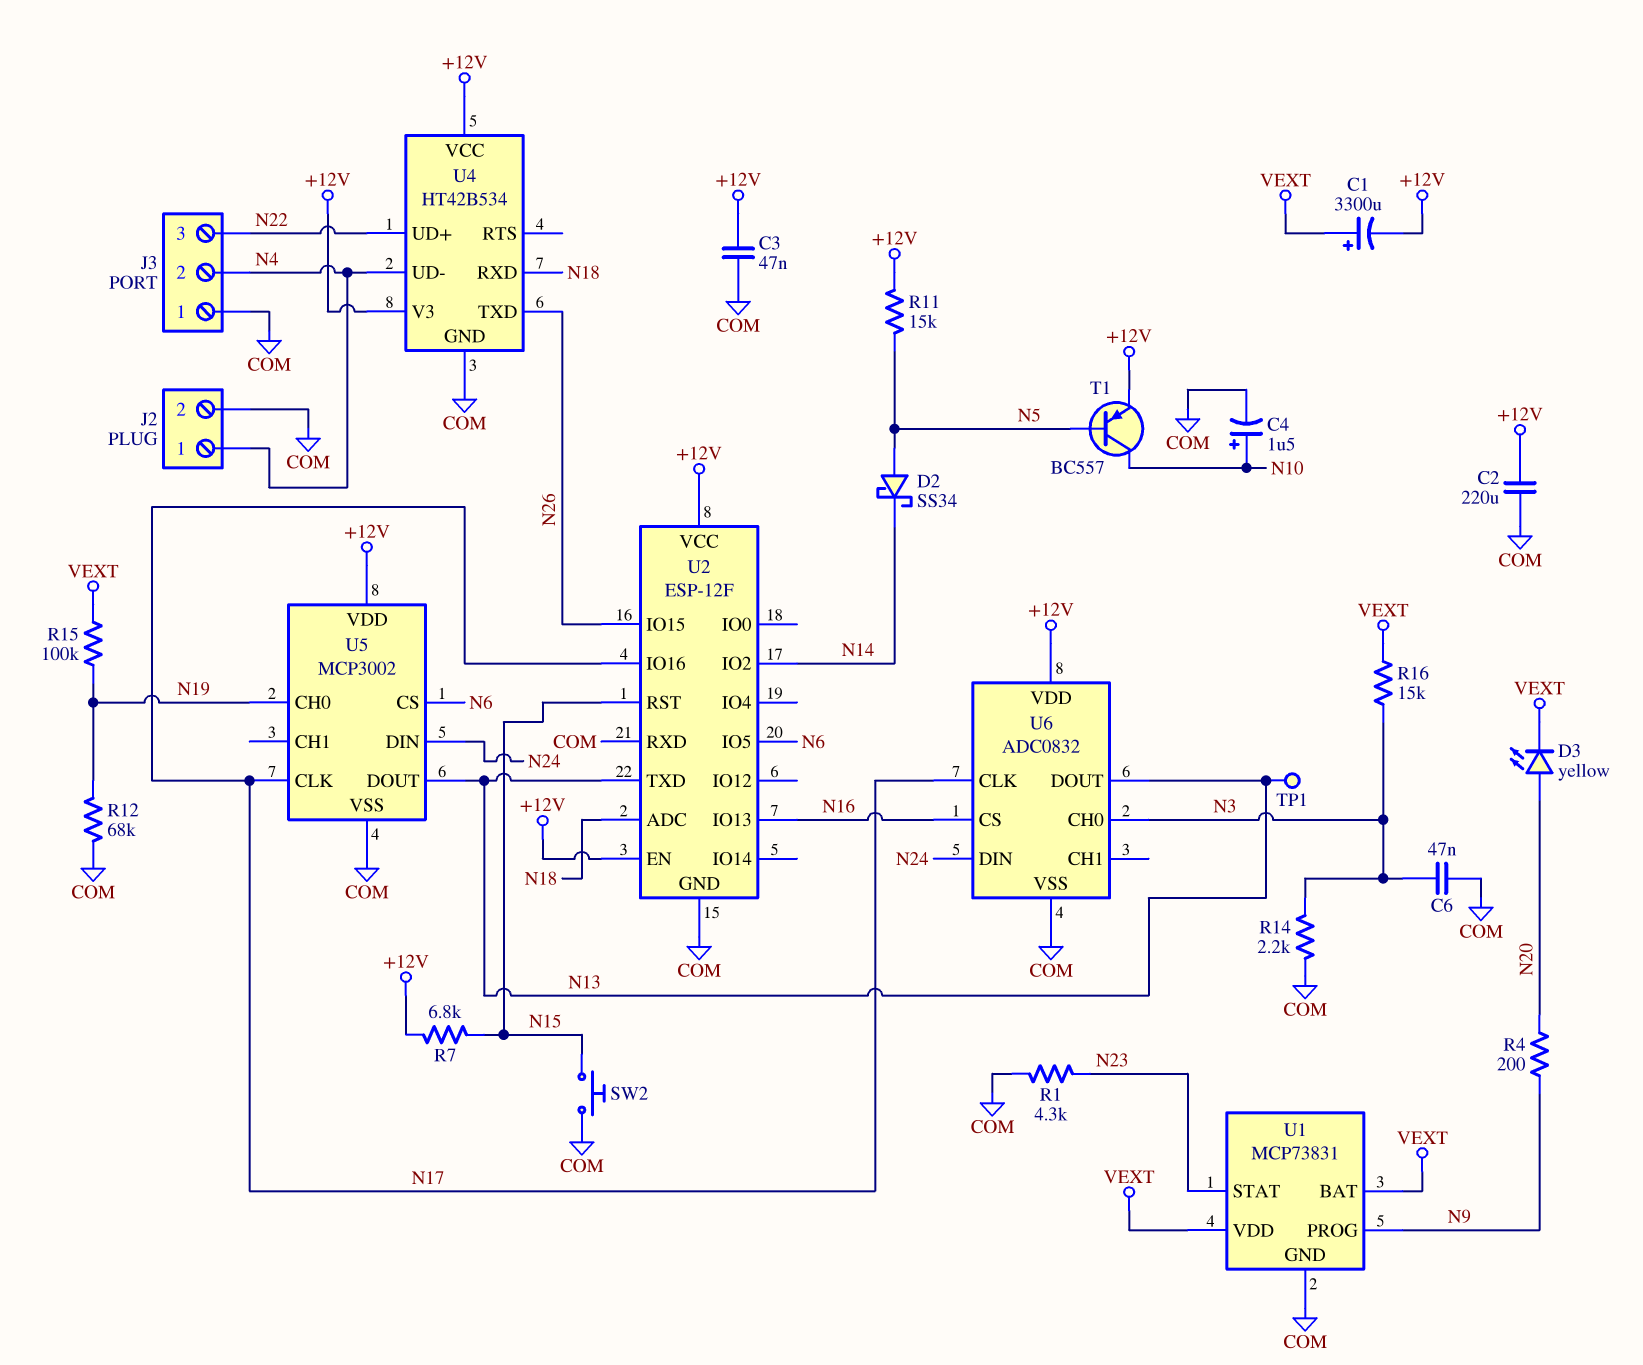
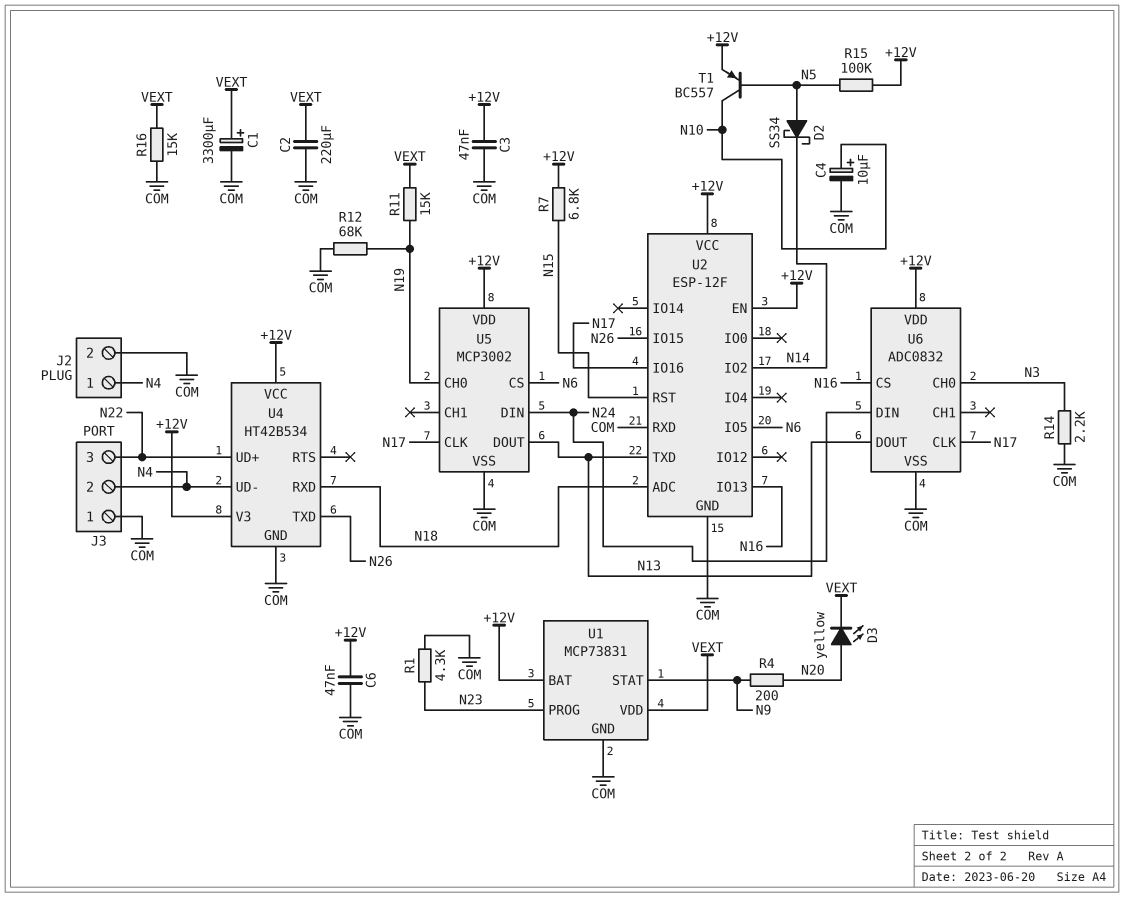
C1: 3300uF (plus VEXT, minus +12V) -> 3300uF (plus VEXT, minus COM)
C2: 220uF (+12V, COM) -> 220uF (COM, VEXT)
C4: 1.5uF (plus N10, minus COM) -> 10uF (plus N10, minus COM)
C6: 47nF (COM, N3) -> 47nF (+12V, COM)
R11: 15k (+12V, N5) -> 15k (N19, VEXT)
R15: 100k (N19, VEXT) -> 100k (+12V, N5)
R16: 15k (N3, VEXT) -> 15k (COM, VEXT)
SW2: button (COM, N15) -> none
TP1: test point (N13) -> none
U1 pin BAT: VEXT -> +12V
U1 pin PROG: N9 -> N23
U1 pin STAT: N23 -> N9

